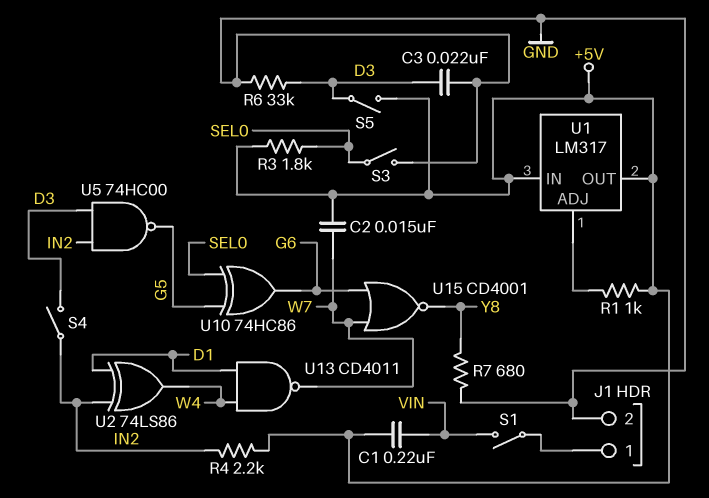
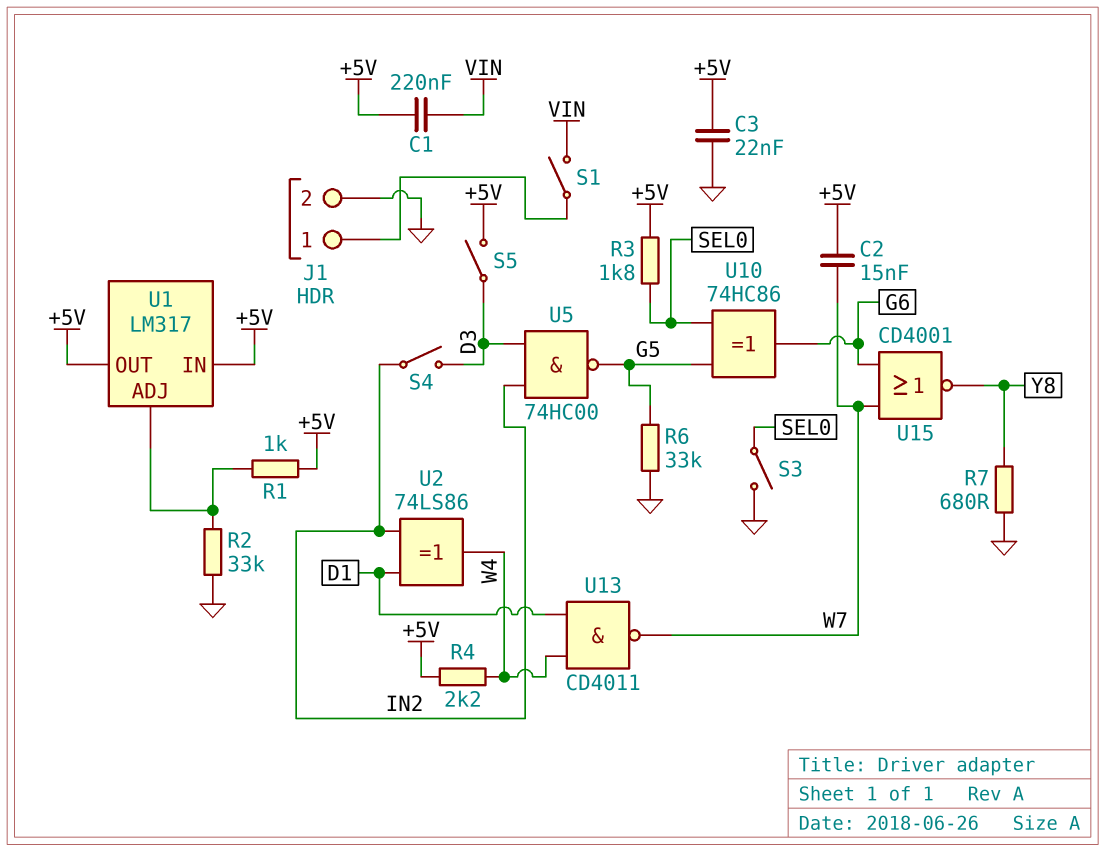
C3: 22nF (D3, GND) -> 22nF (+5V, GND)
R2: none -> 33k (GND, U1/ADJ)
R4: 2.2k (+5V, IN2) -> 2.2k (+5V, W4)
R6: 33k (D3, GND) -> 33k (G5, GND)

